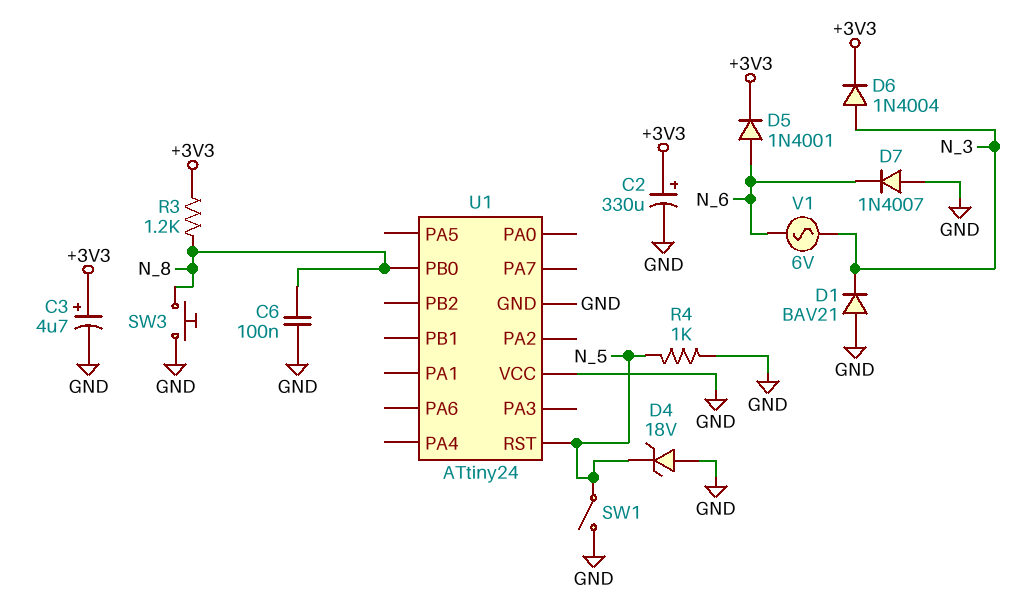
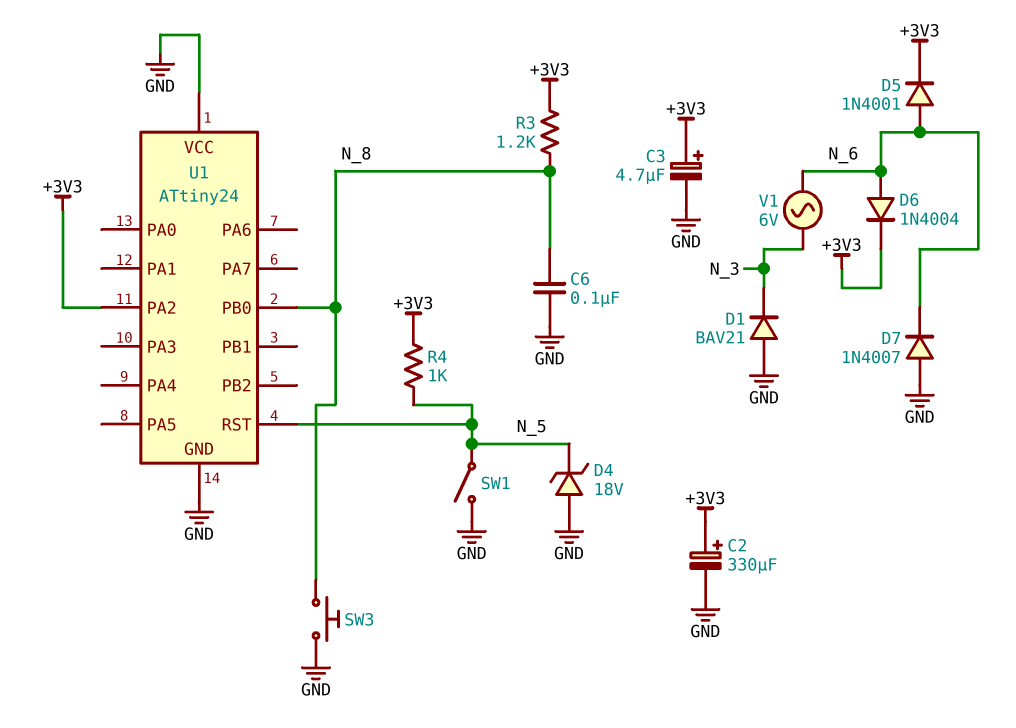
D6: diode 1N4004 (A N_3, K +3V3) -> diode 1N4004 (A N_6, K +3V3)
R4: 1k (GND, N_5) -> 1k (+3V3, N_5)
U1 pin PA2: none -> +3V3

